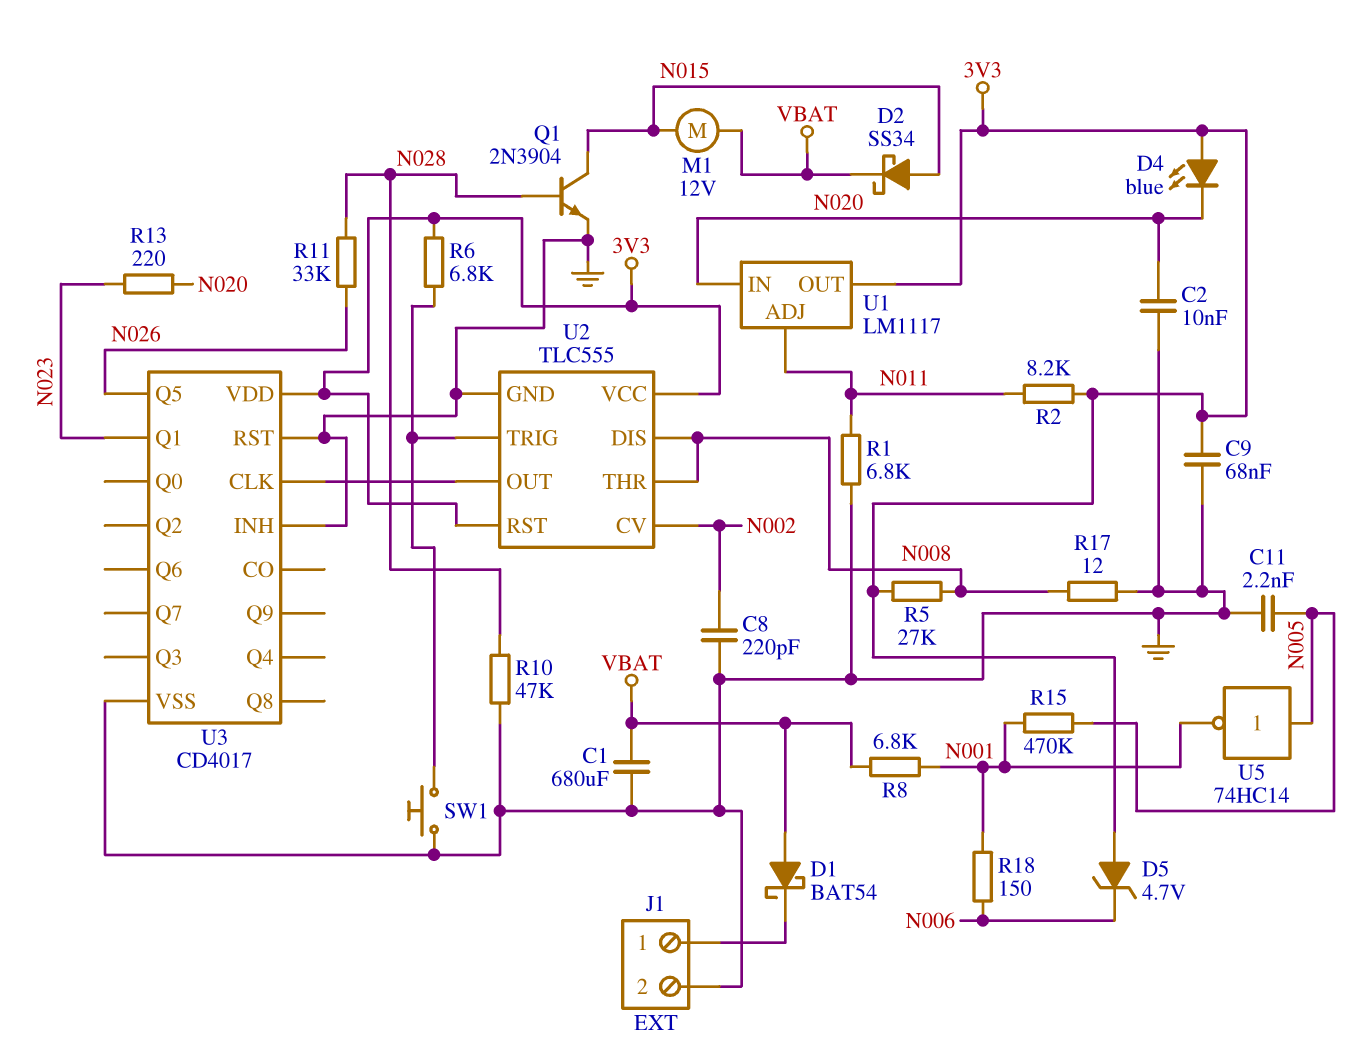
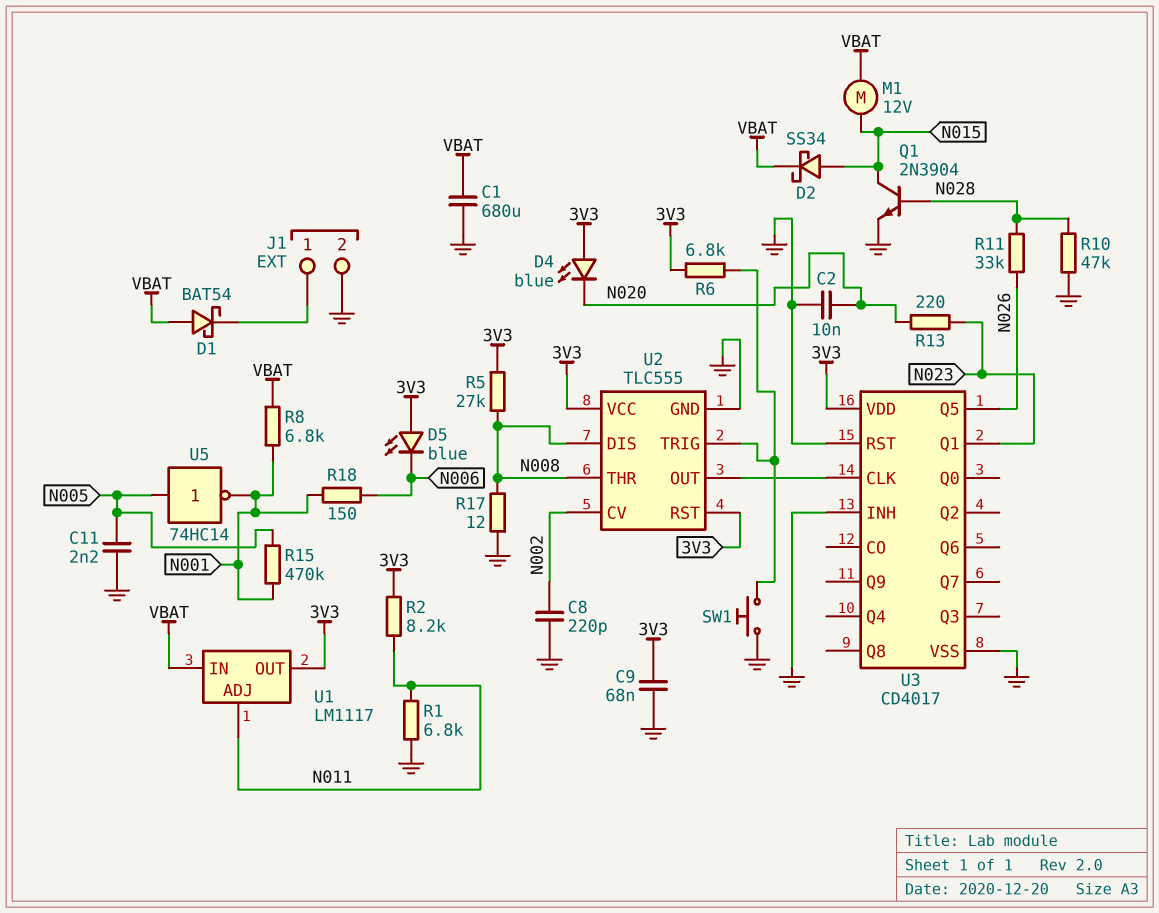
D5: zener 4.7V (A 3V3, K N006) -> LED blue (A 3V3, K N006)
U1 pin IN: N020 -> VBAT

